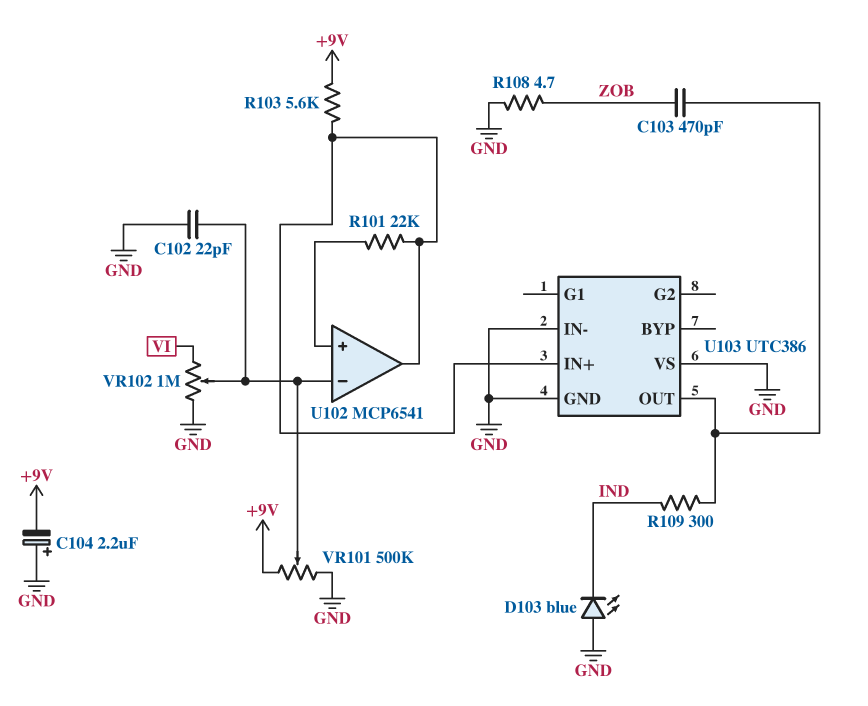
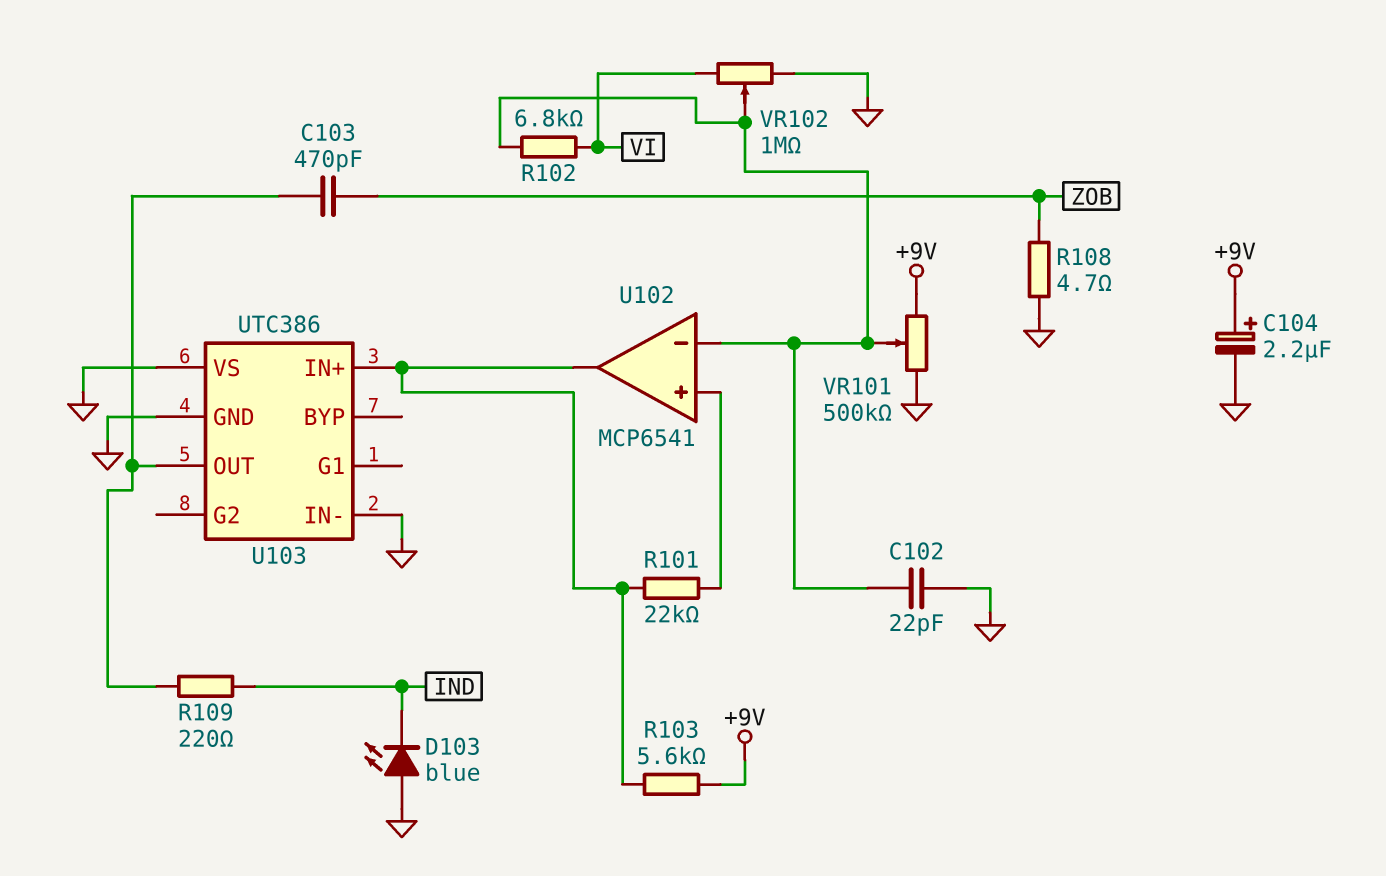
C104: 2.2uF (plus GND, minus +9V) -> 2.2uF (plus +9V, minus GND)
R102: none -> 6.8k (U102/in-, VI)
R109: 300 (IND, U103/OUT) -> 220 (IND, U103/OUT)

